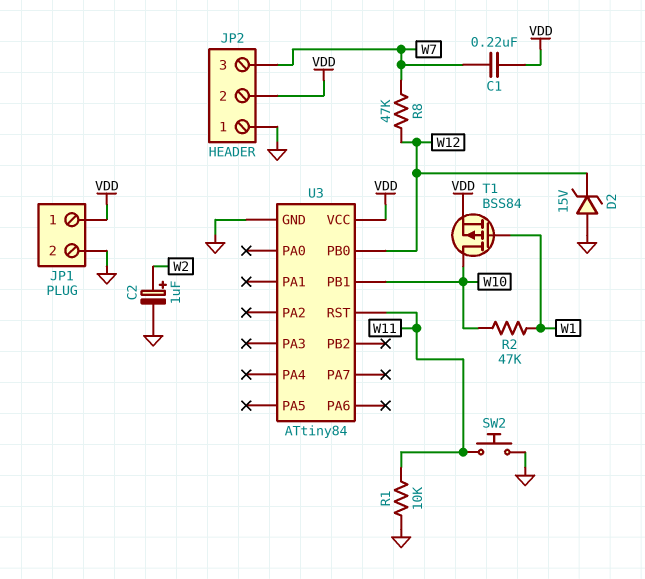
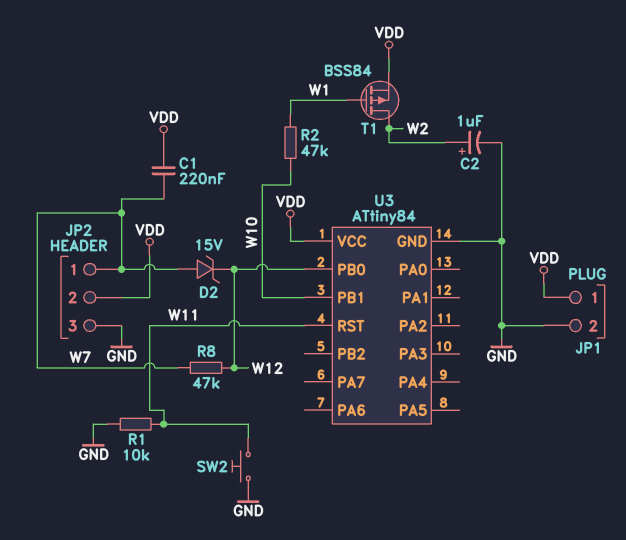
D2: zener 15V (A GND, K W12) -> zener 15V (A W7, K W12)
JP2 pin 1: GND -> W7
JP2 pin 3: W7 -> GND
T1: PMOS BSS84 (G W1, D W10, S VDD) -> PMOS BSS84 (G W1, D W2, S VDD)

